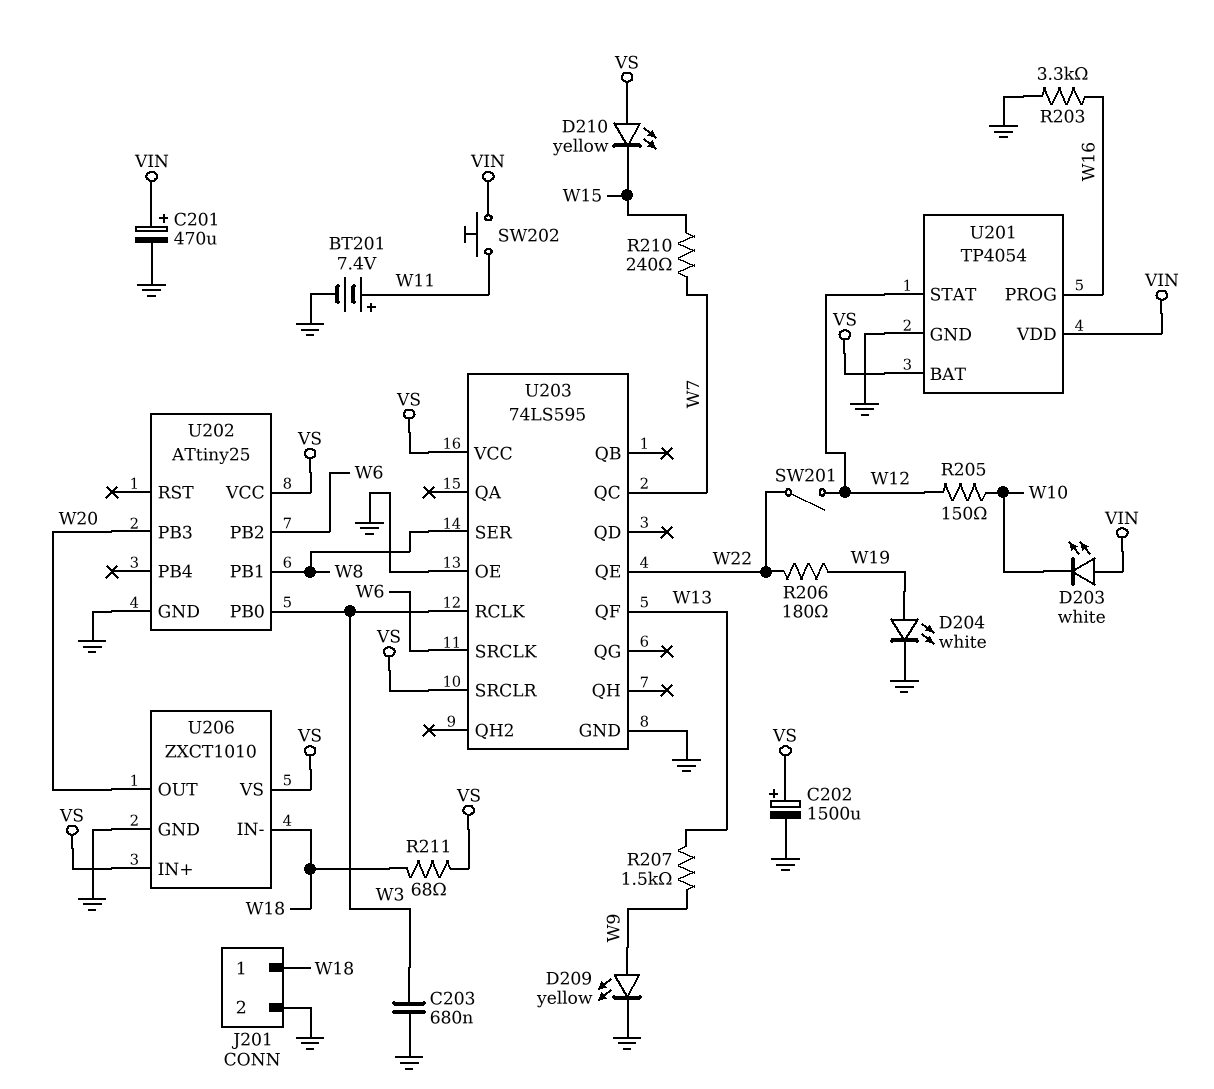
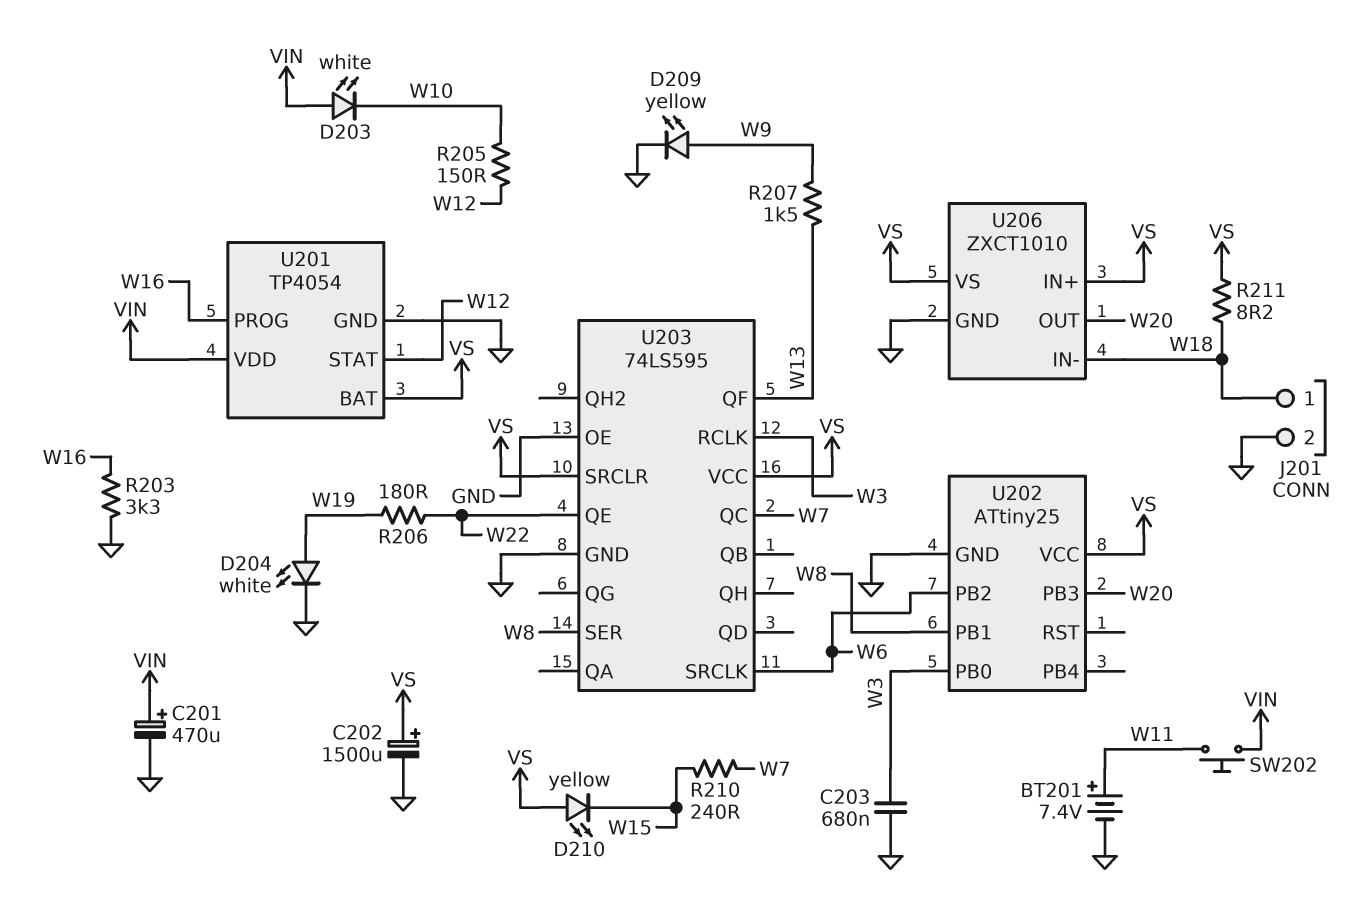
R211: 68 (VS, W18) -> 8.2 (VS, W18)
SW201: switch (W12, W22) -> none

